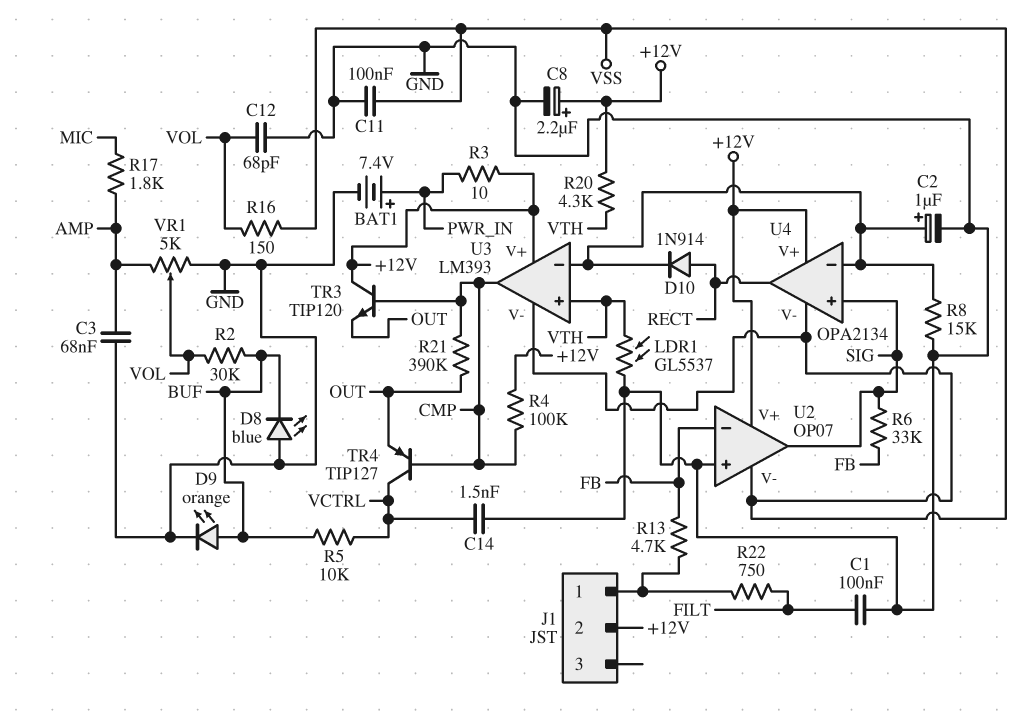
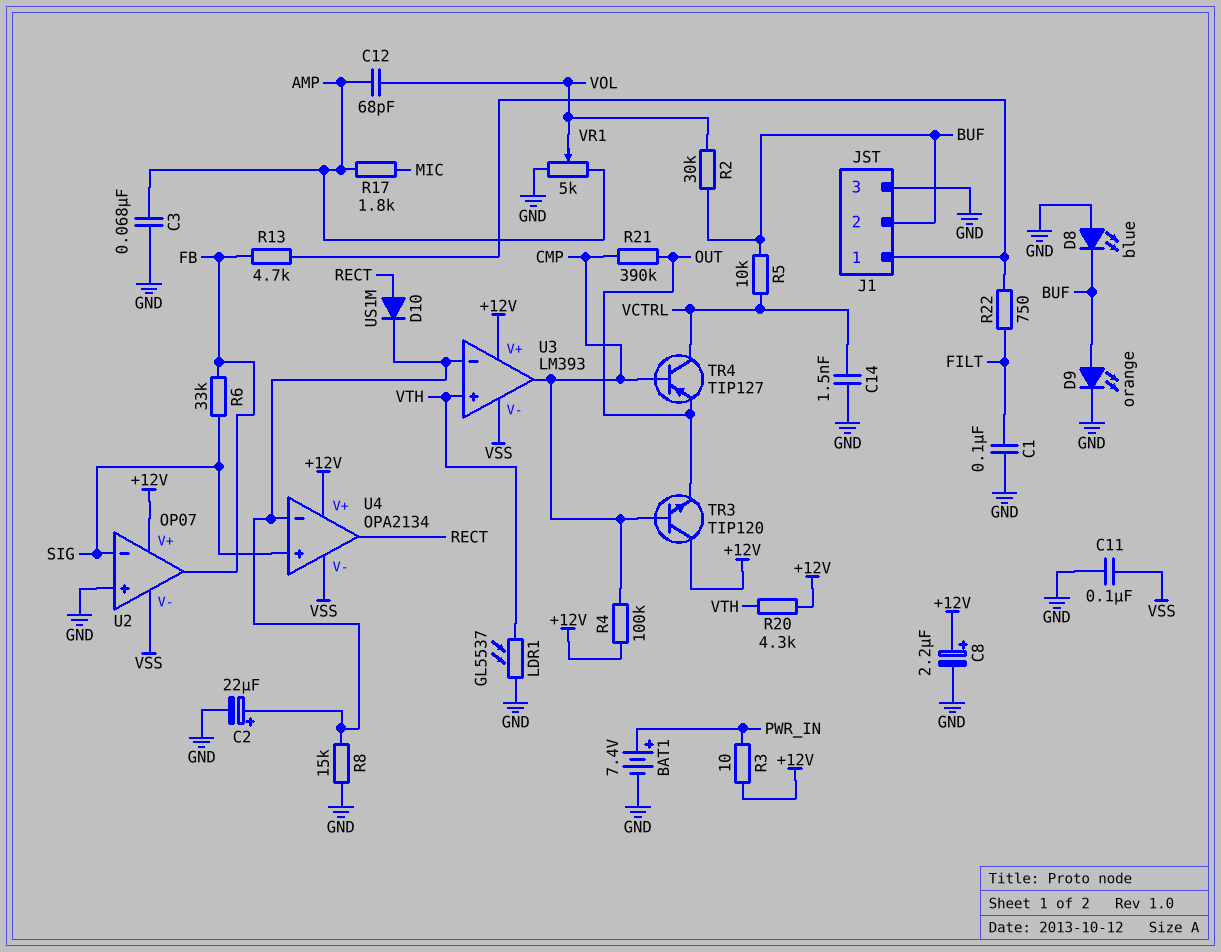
C2: 1uF (plus U3/in-, minus GND) -> 22uF (plus U3/in-, minus GND)
C12: 68pF (GND, VOL) -> 68pF (AMP, VOL)
D10: diode 1N914 (A RECT, K U3/in-) -> diode US1M (A RECT, K U3/in-)
J1 pin 2: +12V -> BUF
J1 pin 3: none -> GND
R16: 150 (VOL, VSS) -> none
U2 pin in-: FB -> SIG
U2 pin out: SIG -> FB

